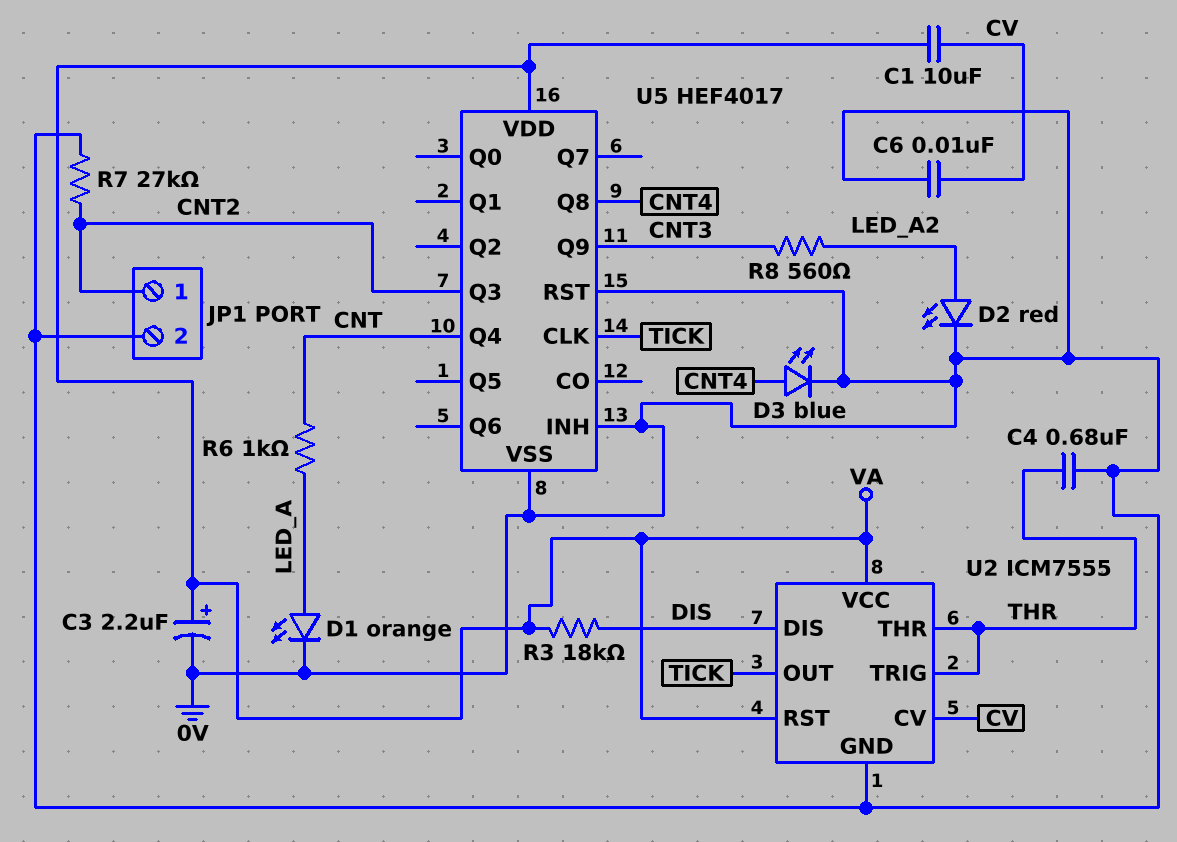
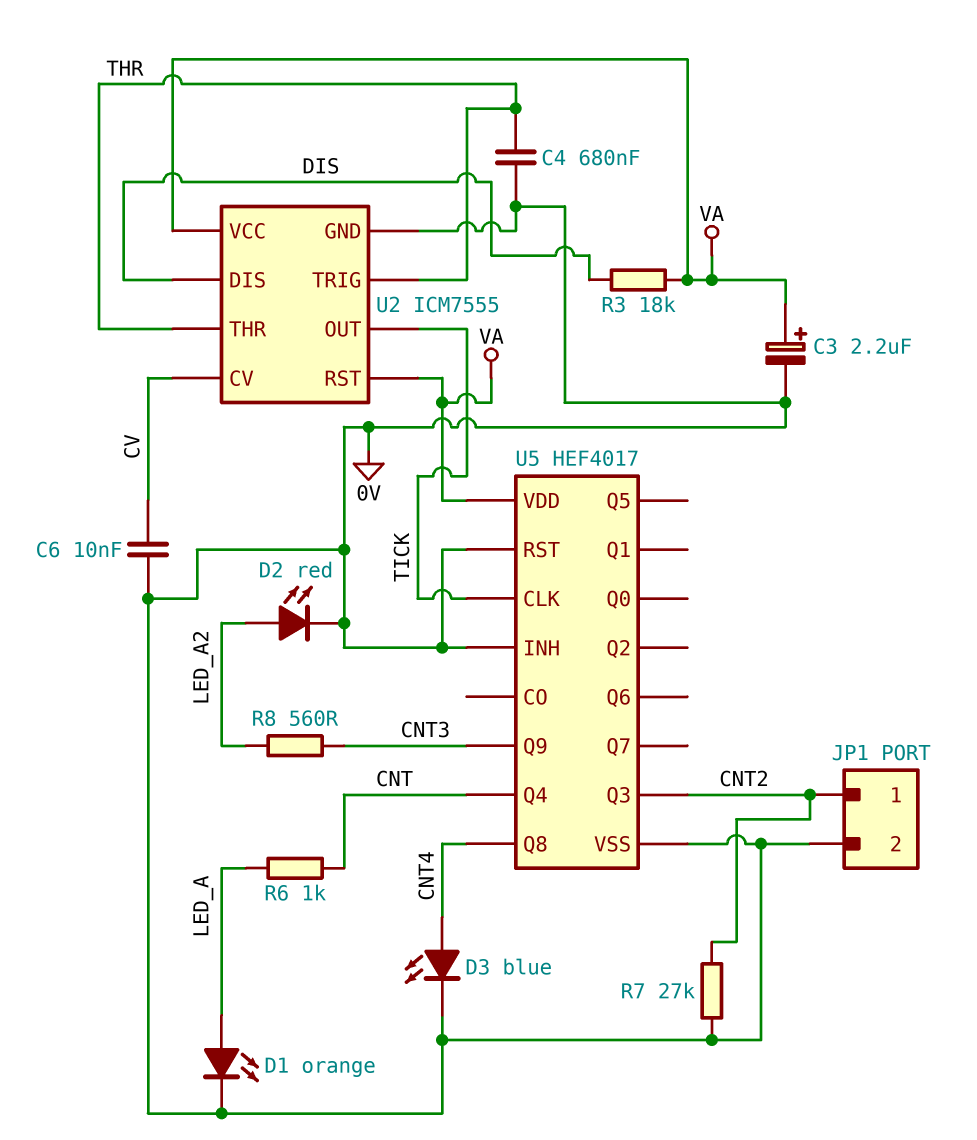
C1: 10uF (CV, VA) -> none

